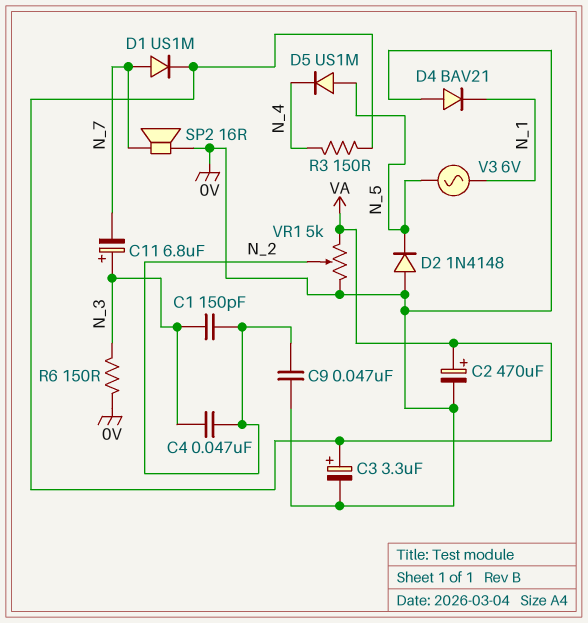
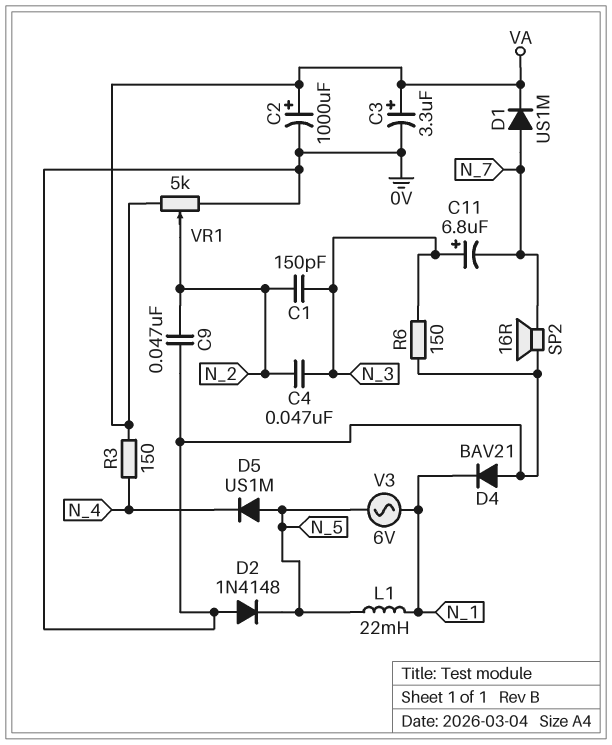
C2: 470uF (plus VA, minus 0V) -> 1000uF (plus VA, minus 0V)
L1: none -> 22mH (N_1, N_5)

